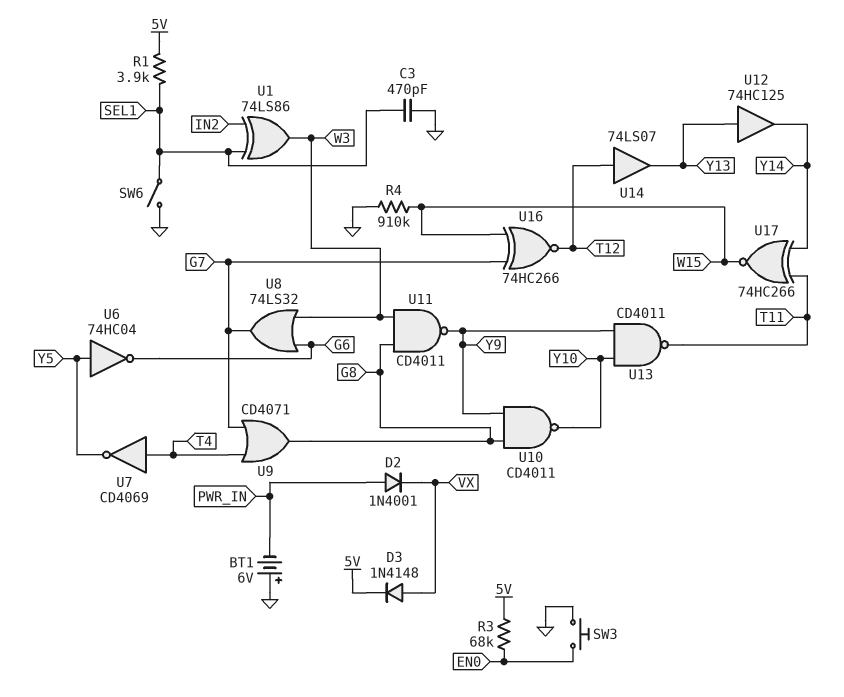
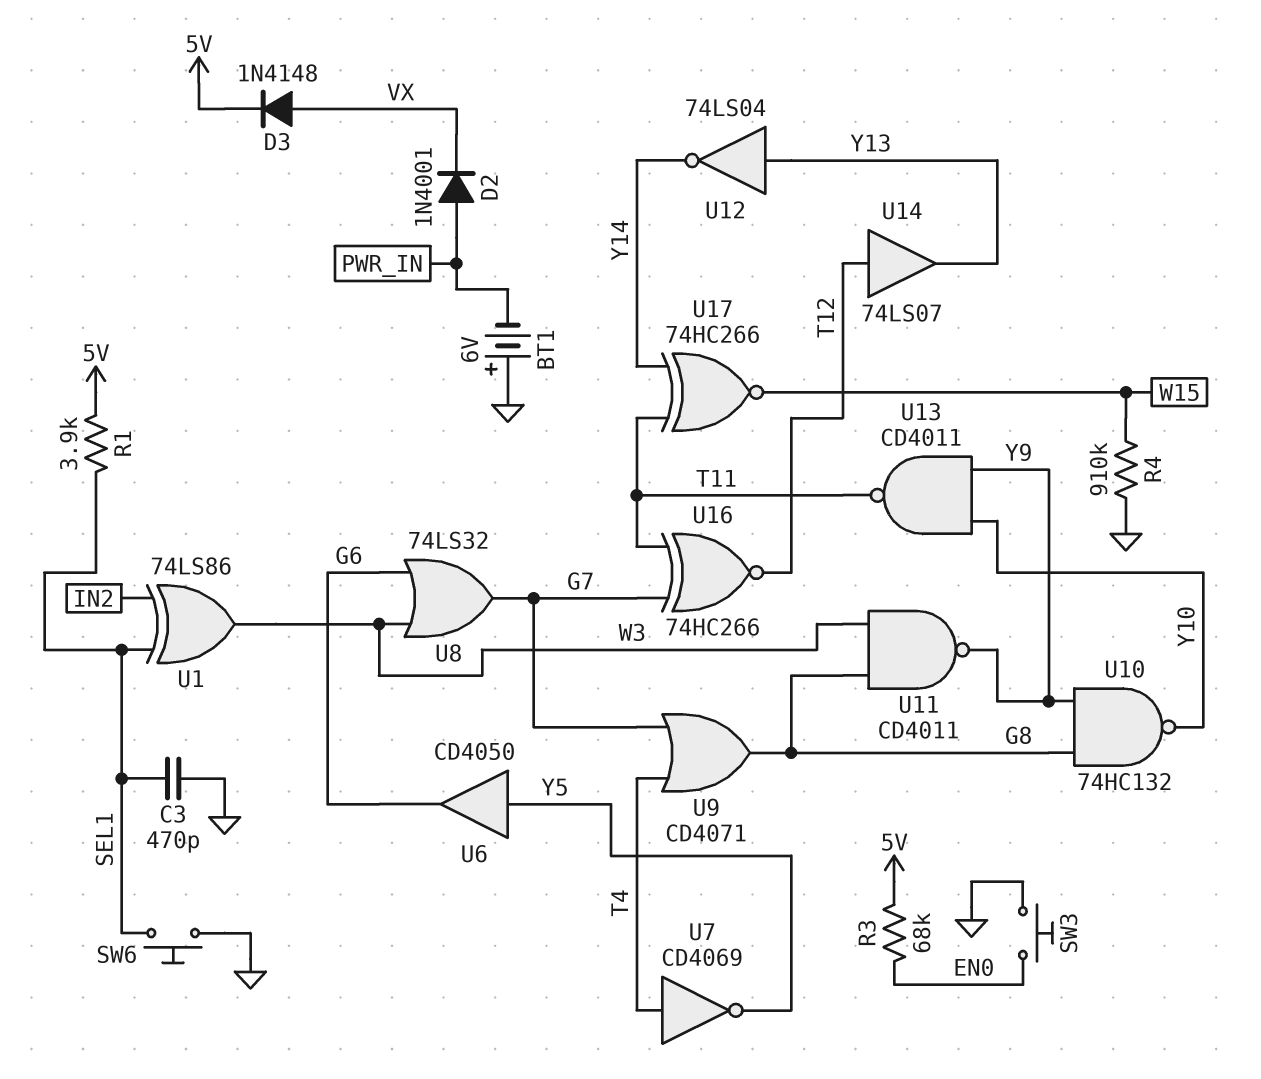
SW6: switch (GND, SEL1) -> button (GND, SEL1)
U6: NOT 74HC04 (in Y5, out G6) -> buffer CD4050 (in Y5, out G6)
U10: NAND CD4011 (in G8, in Y9, out Y10) -> NAND 74HC132 (in G8, in Y9, out Y10)
U12: buffer 74HC125 (in Y13, out Y14) -> NOT 74LS04 (in Y13, out Y14)
U16: XNOR 74HC266 (in G7, in W15, out T12) -> XNOR 74HC266 (in G7, in T11, out T12)

